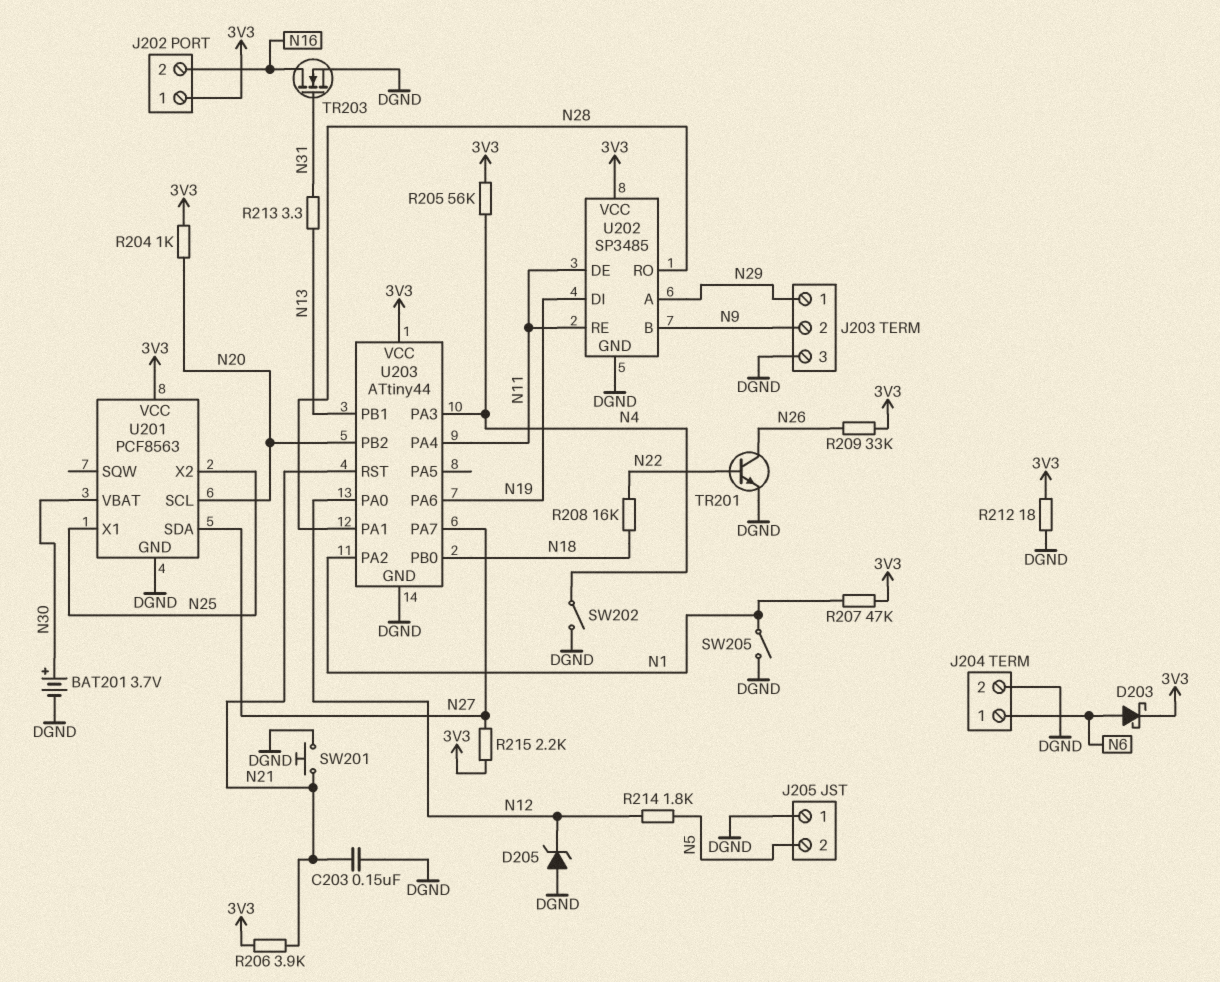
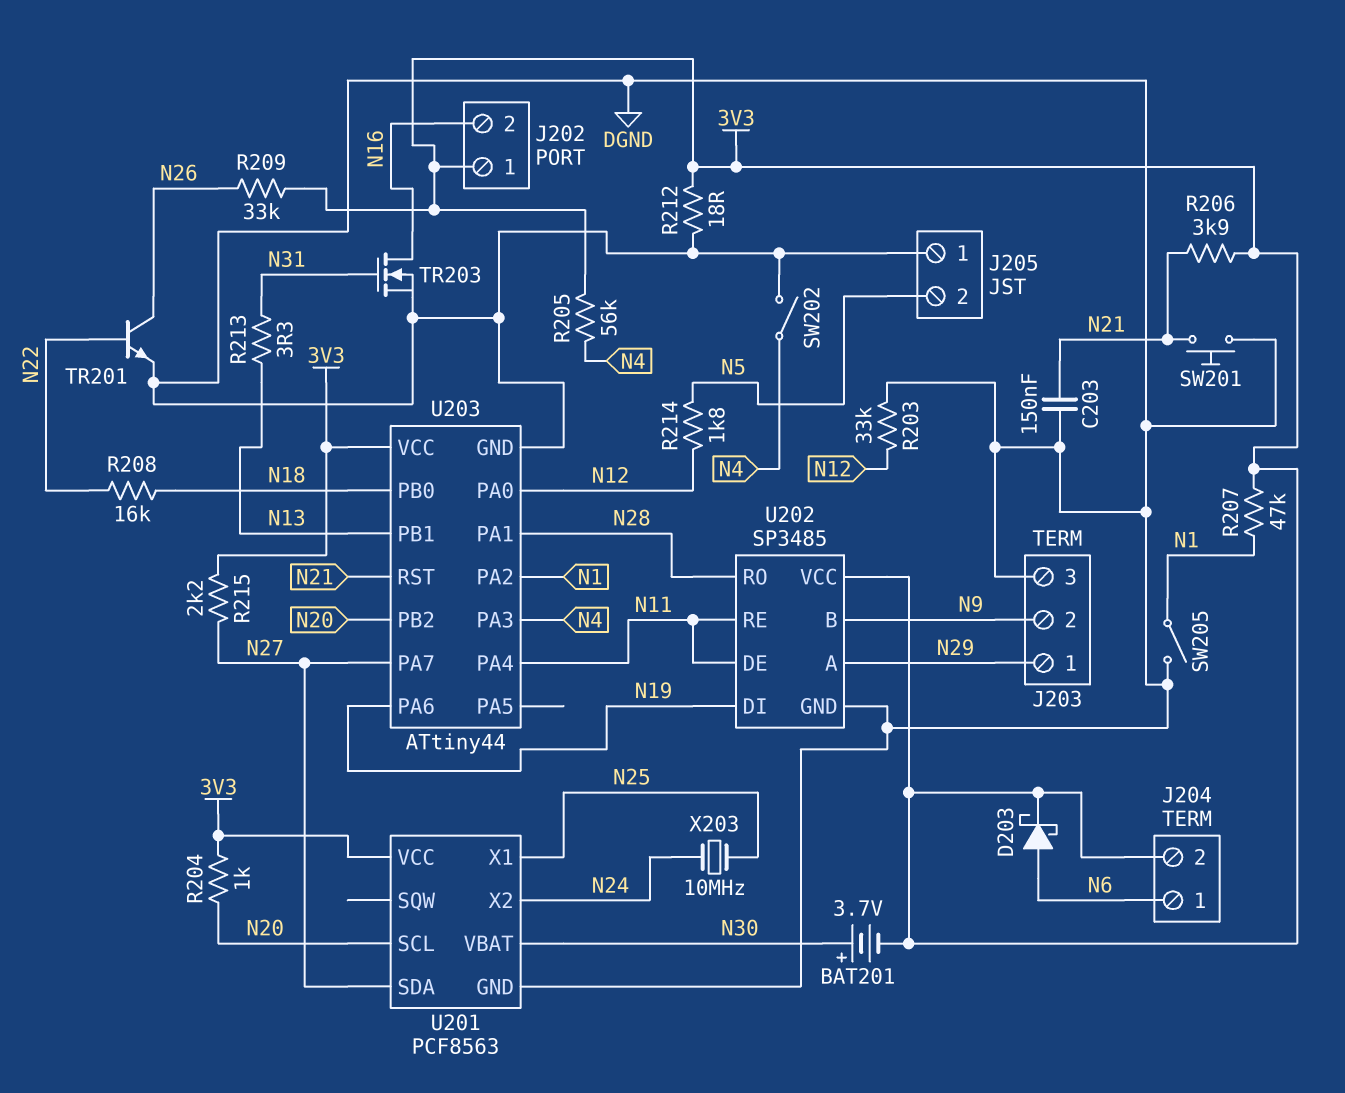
BAT201: 3.7V (plus N30, minus DGND) -> 3.7V (plus N30, minus 3V3)
D205: zener (A DGND, K N12) -> none
J204 pin 2: DGND -> 3V3
R203: none -> 33k (DGND, N12)
U201 pin X2: N25 -> N24
X203: none -> 10MHz (N24, N25)

